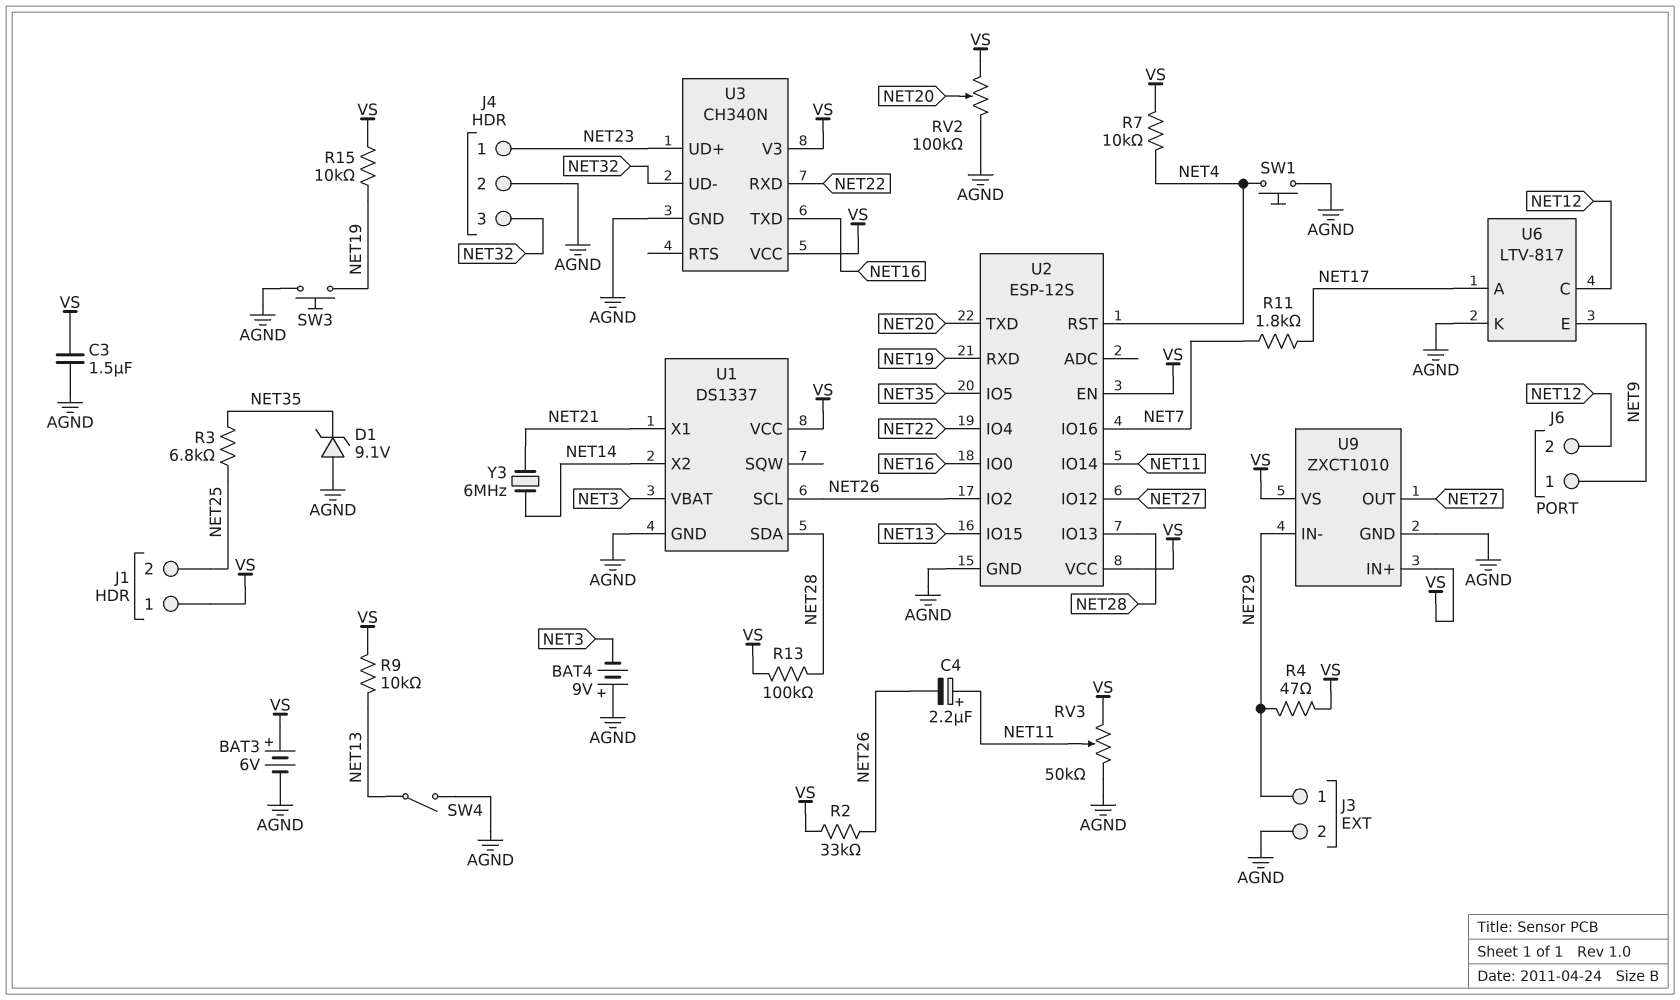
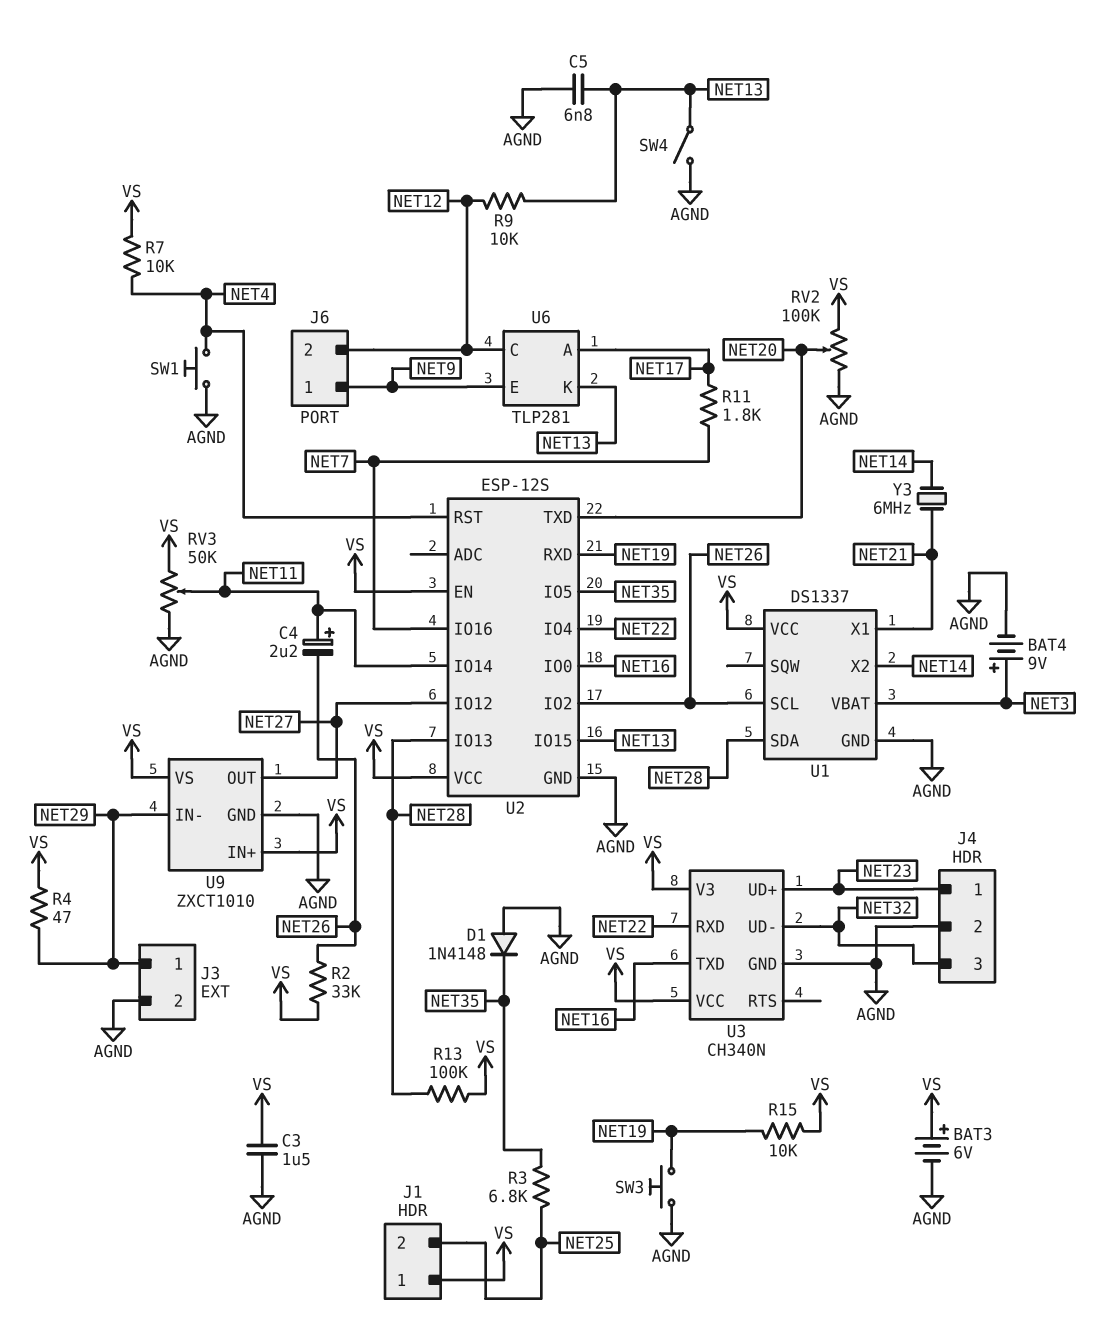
BAT4: 9V (plus AGND, minus NET3) -> 9V (plus NET3, minus AGND)
C5: none -> 6.8nF (AGND, NET13)
D1: zener 9.1V (A AGND, K NET35) -> diode 1N4148 (A AGND, K NET35)
R9: 10k (NET13, VS) -> 10k (NET12, NET13)
U6: LTV-817 -> TLP281
U6 pin K: AGND -> NET13

